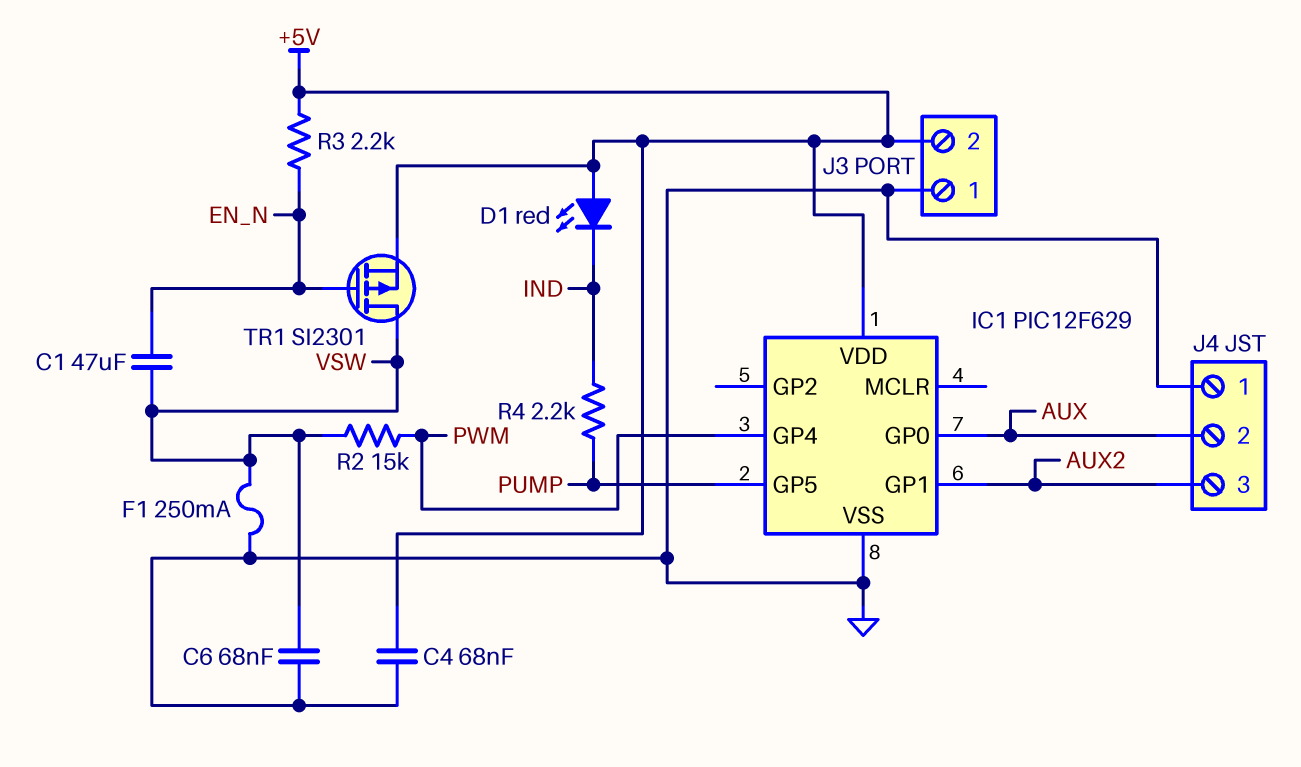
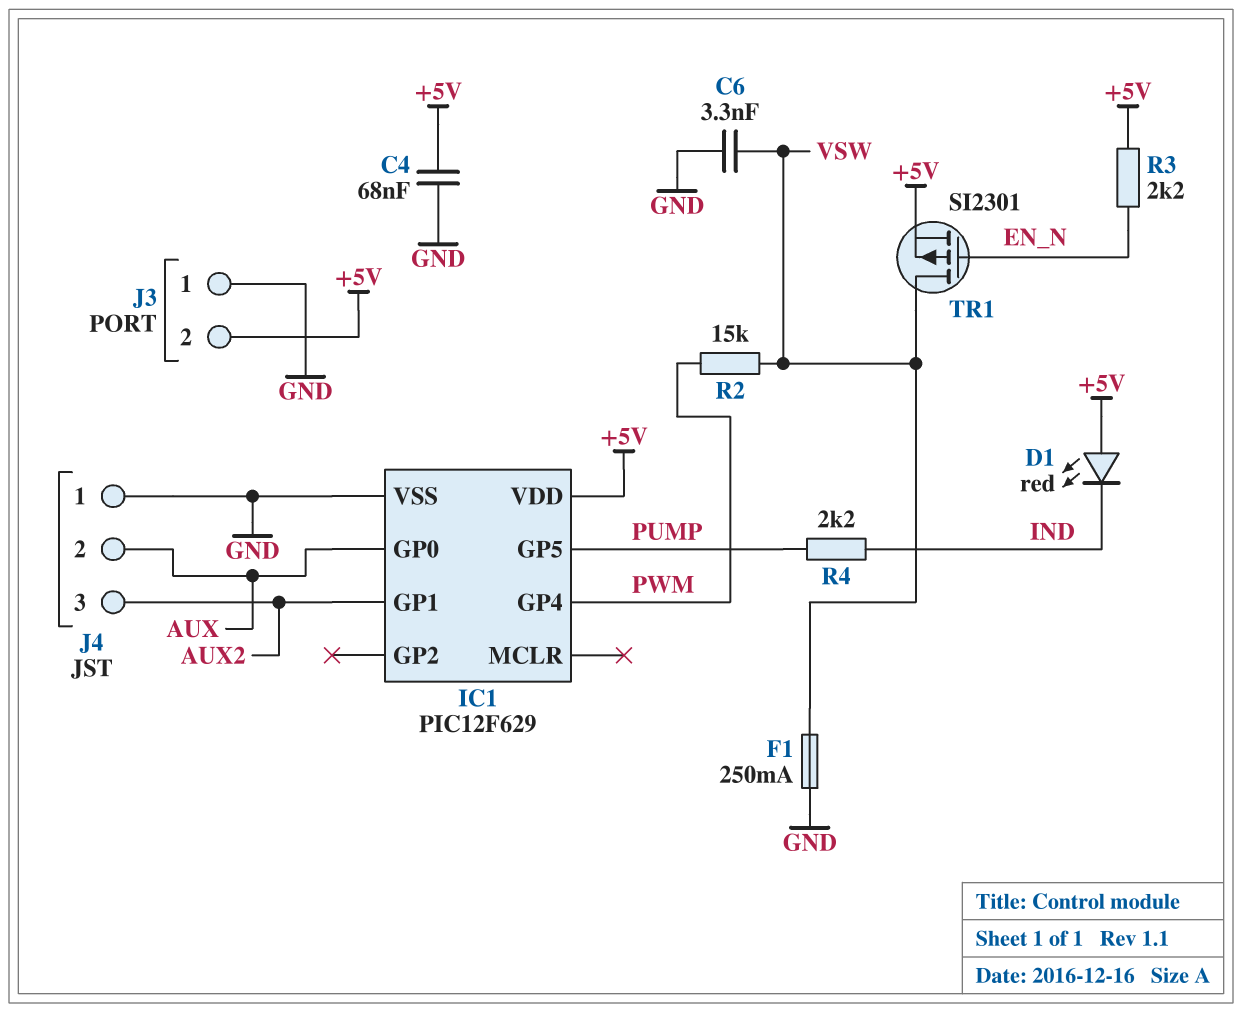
C1: 47uF (EN_N, VSW) -> none
C6: 68nF (GND, VSW) -> 3.3nF (GND, VSW)

